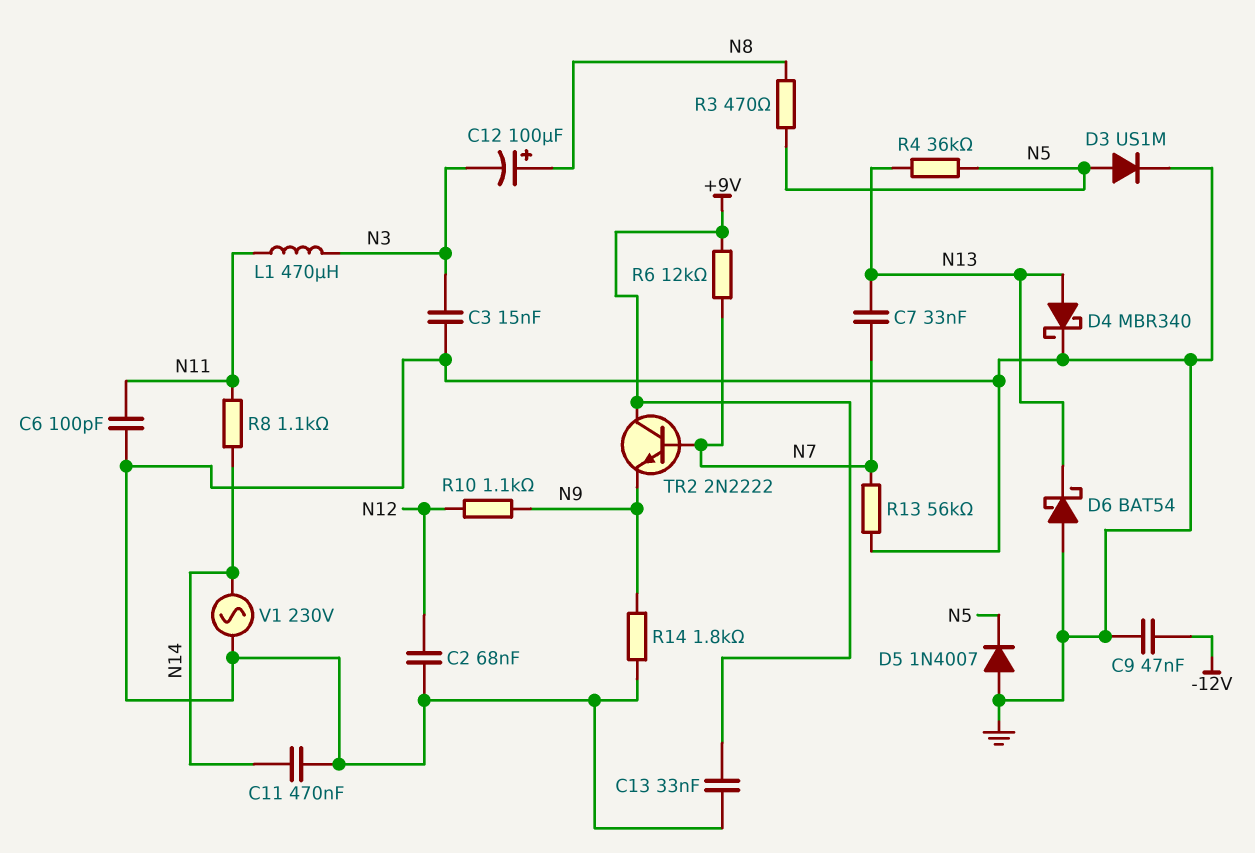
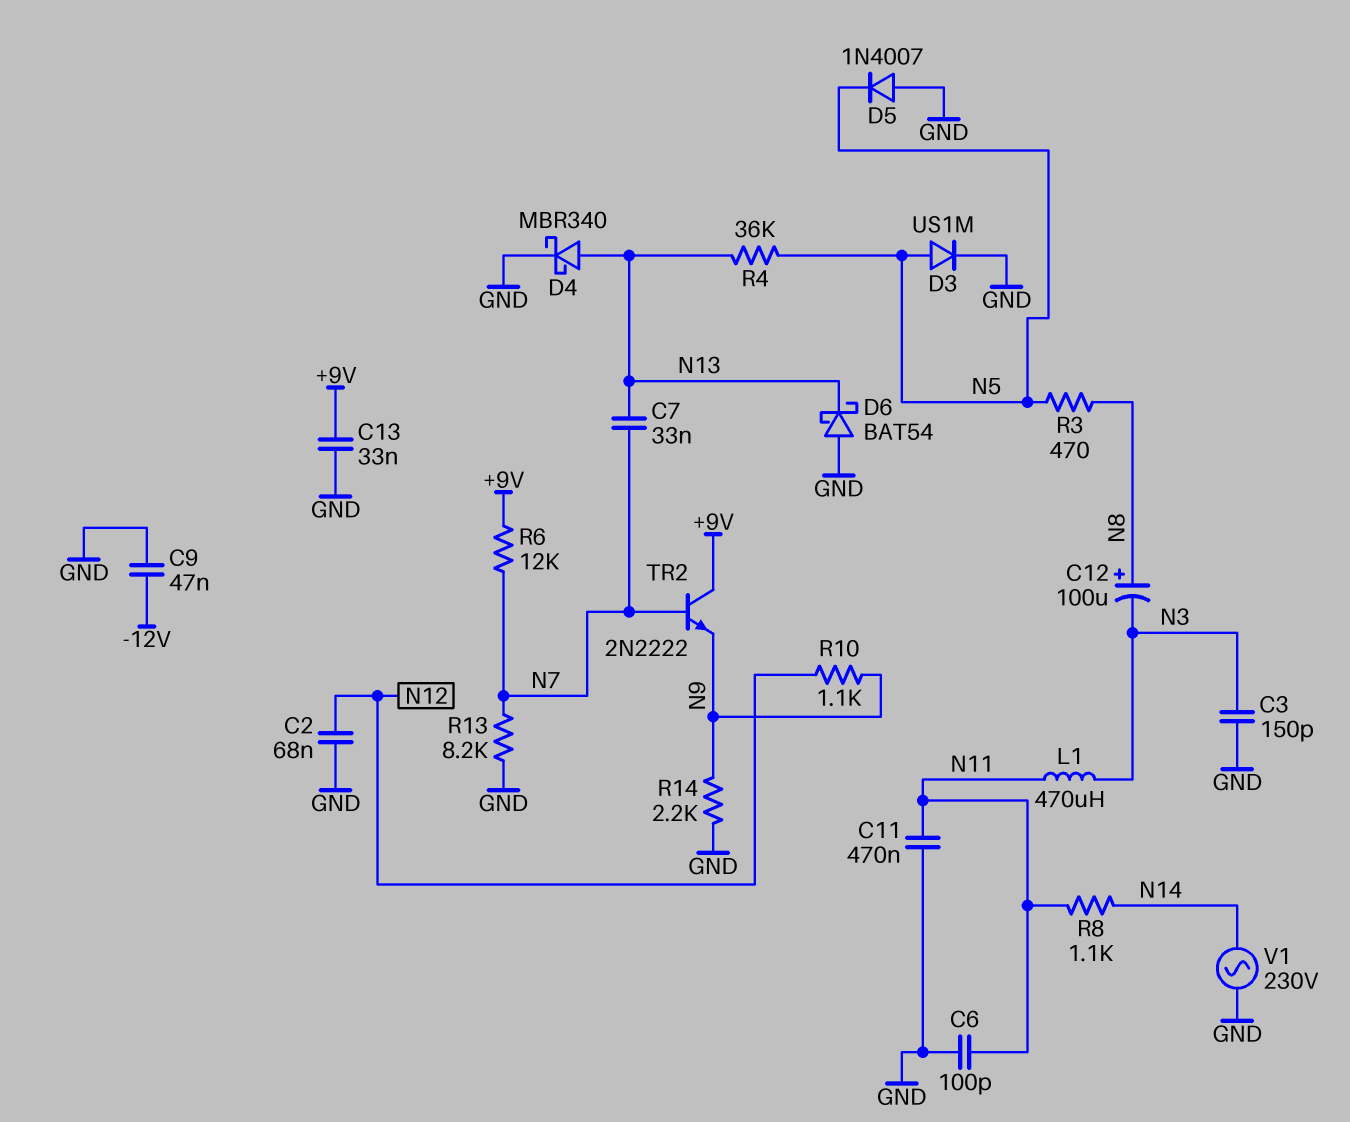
C3: 15nF (GND, N3) -> 150pF (GND, N3)
C11: 470nF (GND, N14) -> 470nF (GND, N11)
R13: 56k (GND, N7) -> 8.2k (GND, N7)
R14: 1.8k (GND, N9) -> 2.2k (GND, N9)

